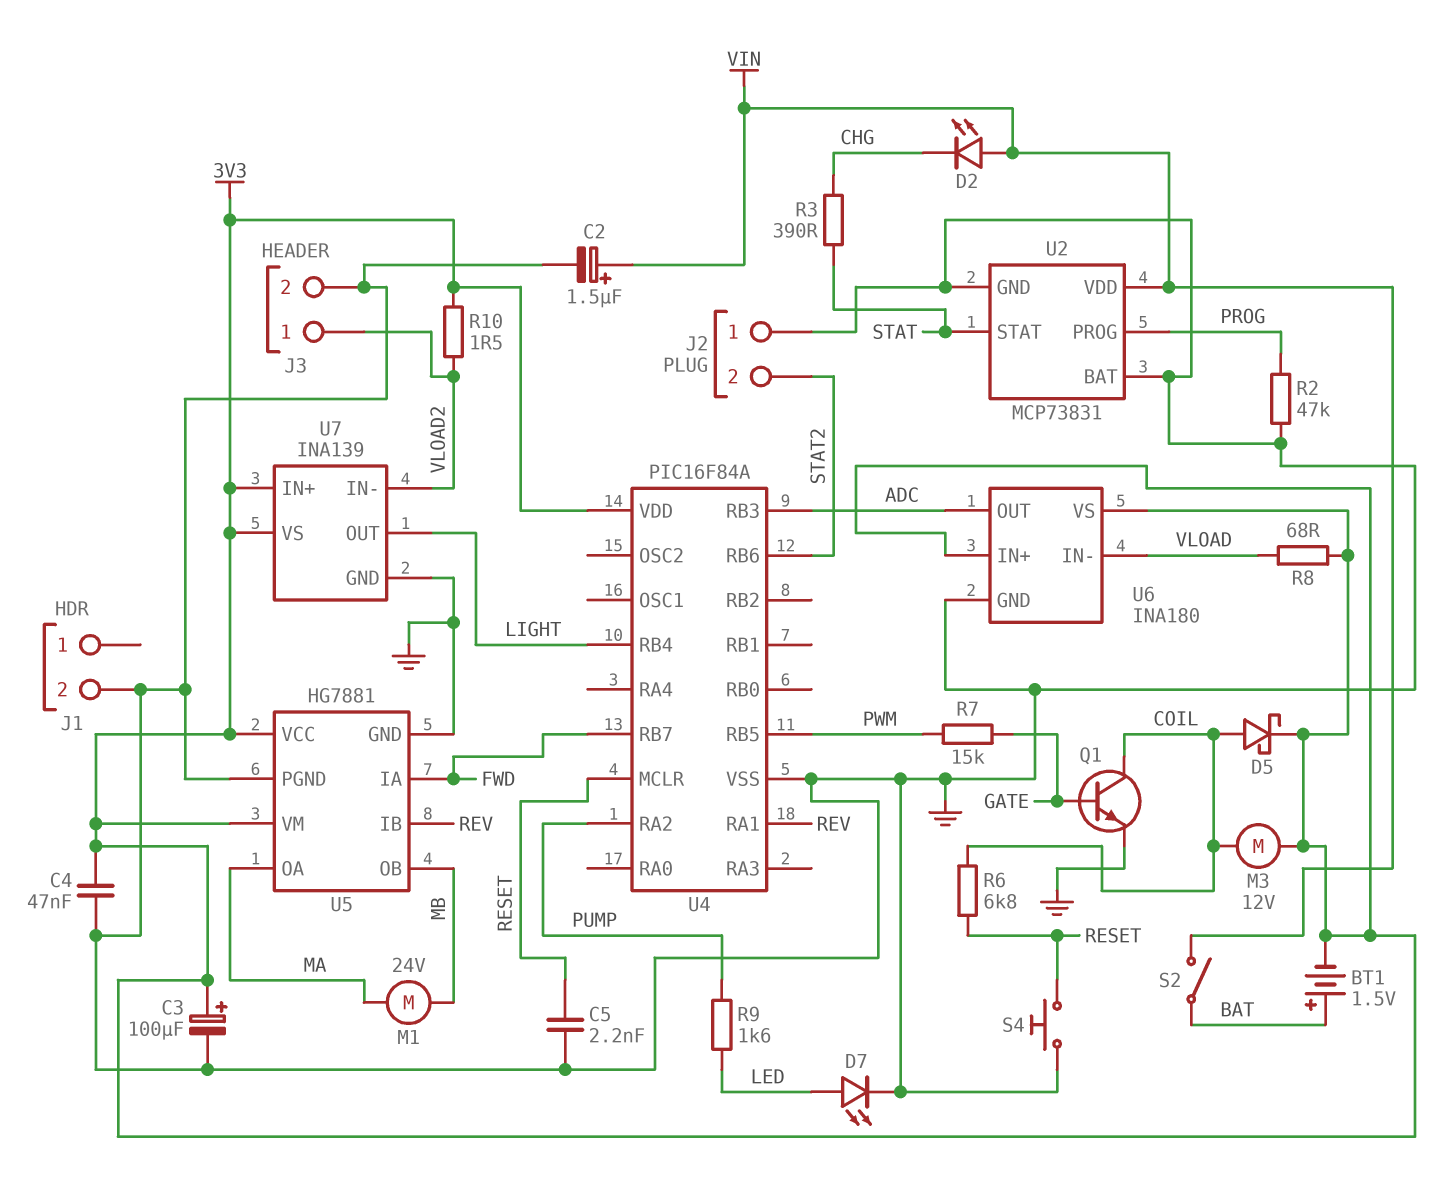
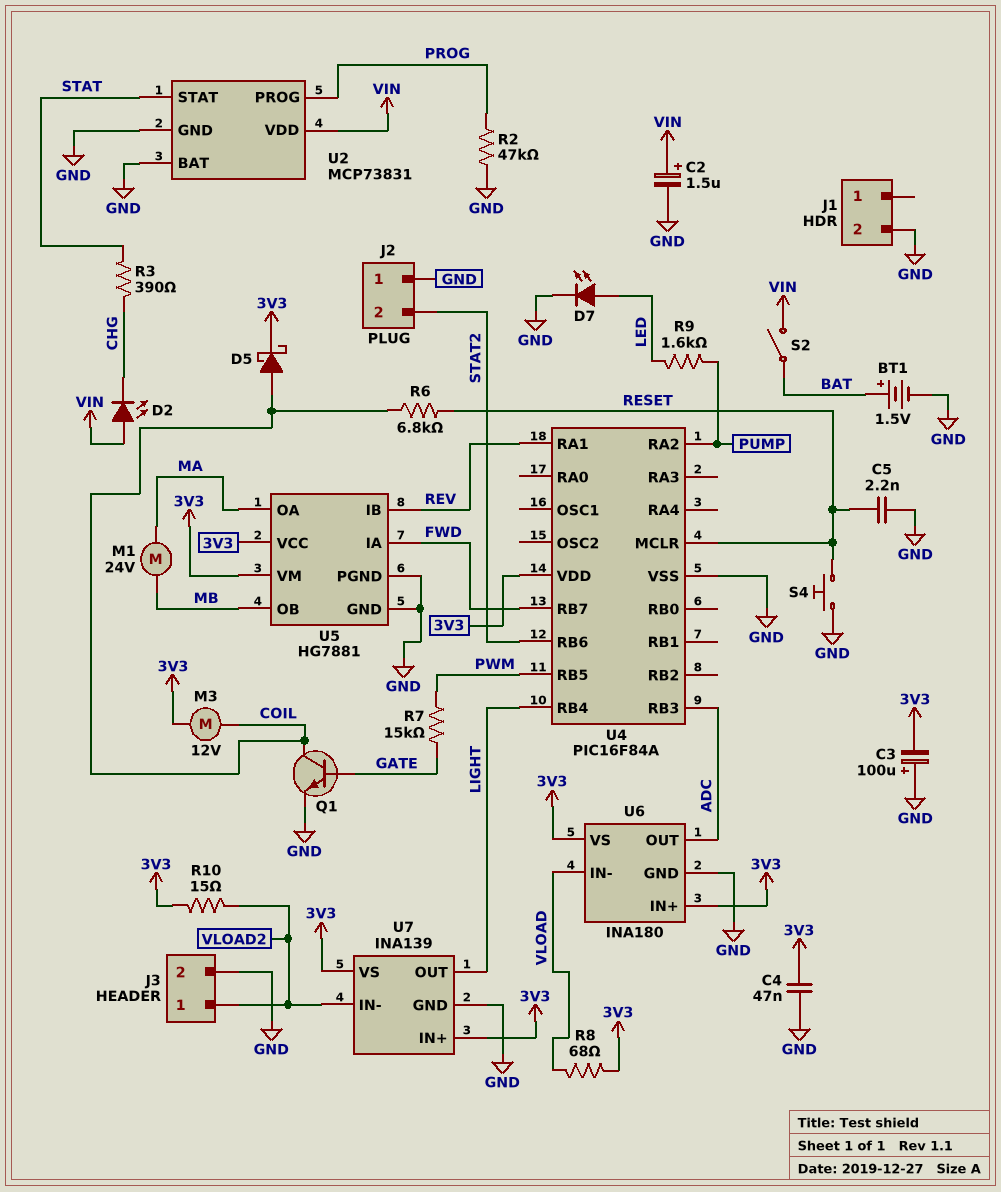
BT1: 1.5V (plus BAT, minus 3V3) -> 1.5V (plus BAT, minus GND)
C3: 100uF (plus 3V3, minus GND) -> 100uF (plus GND, minus 3V3)
R10: 1.5 (3V3, VLOAD2) -> 15 (3V3, VLOAD2)

